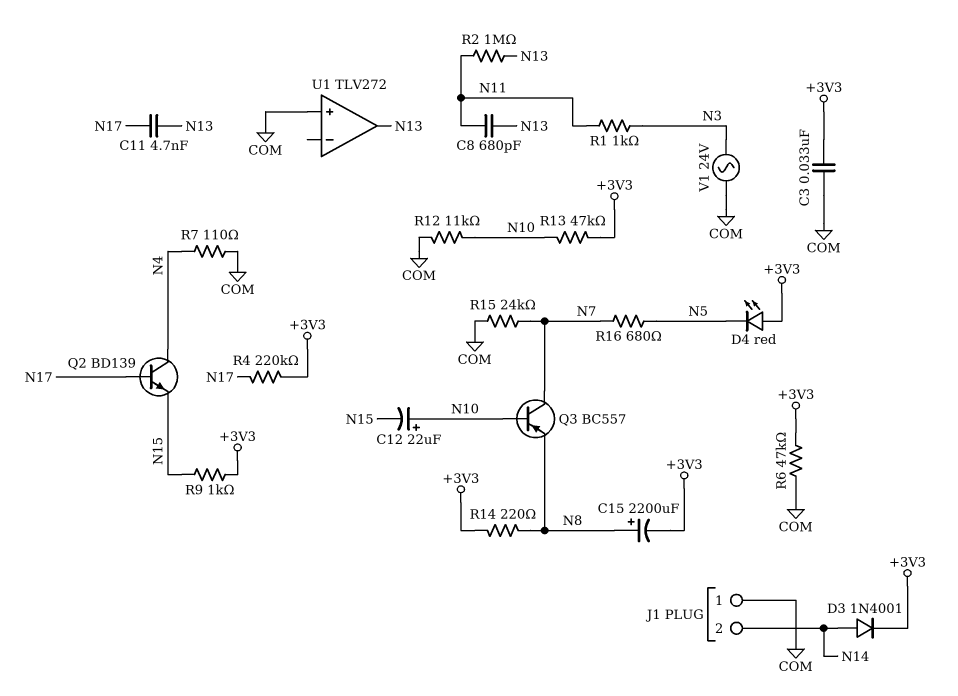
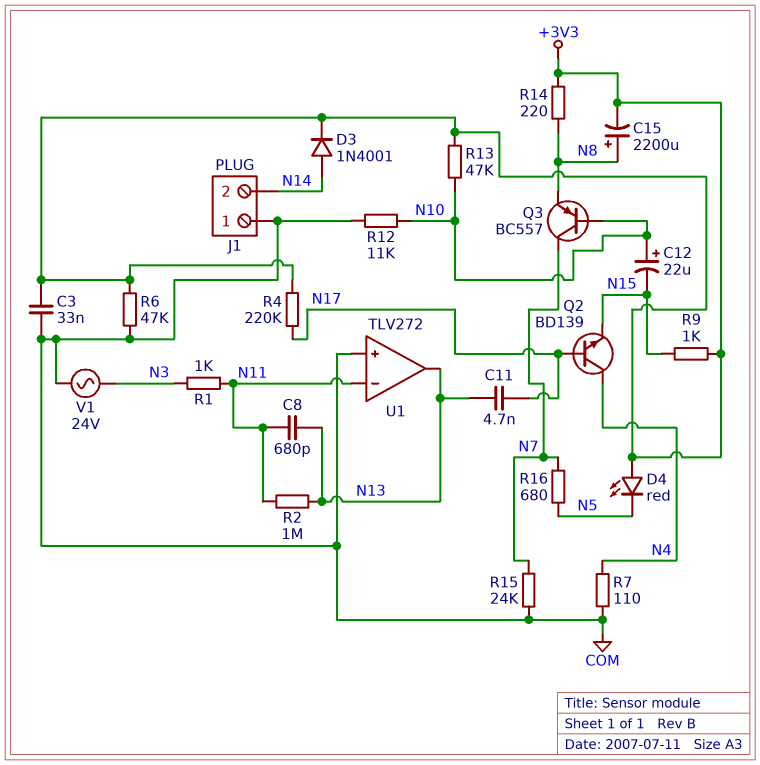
U1 pin in-: none -> N11

